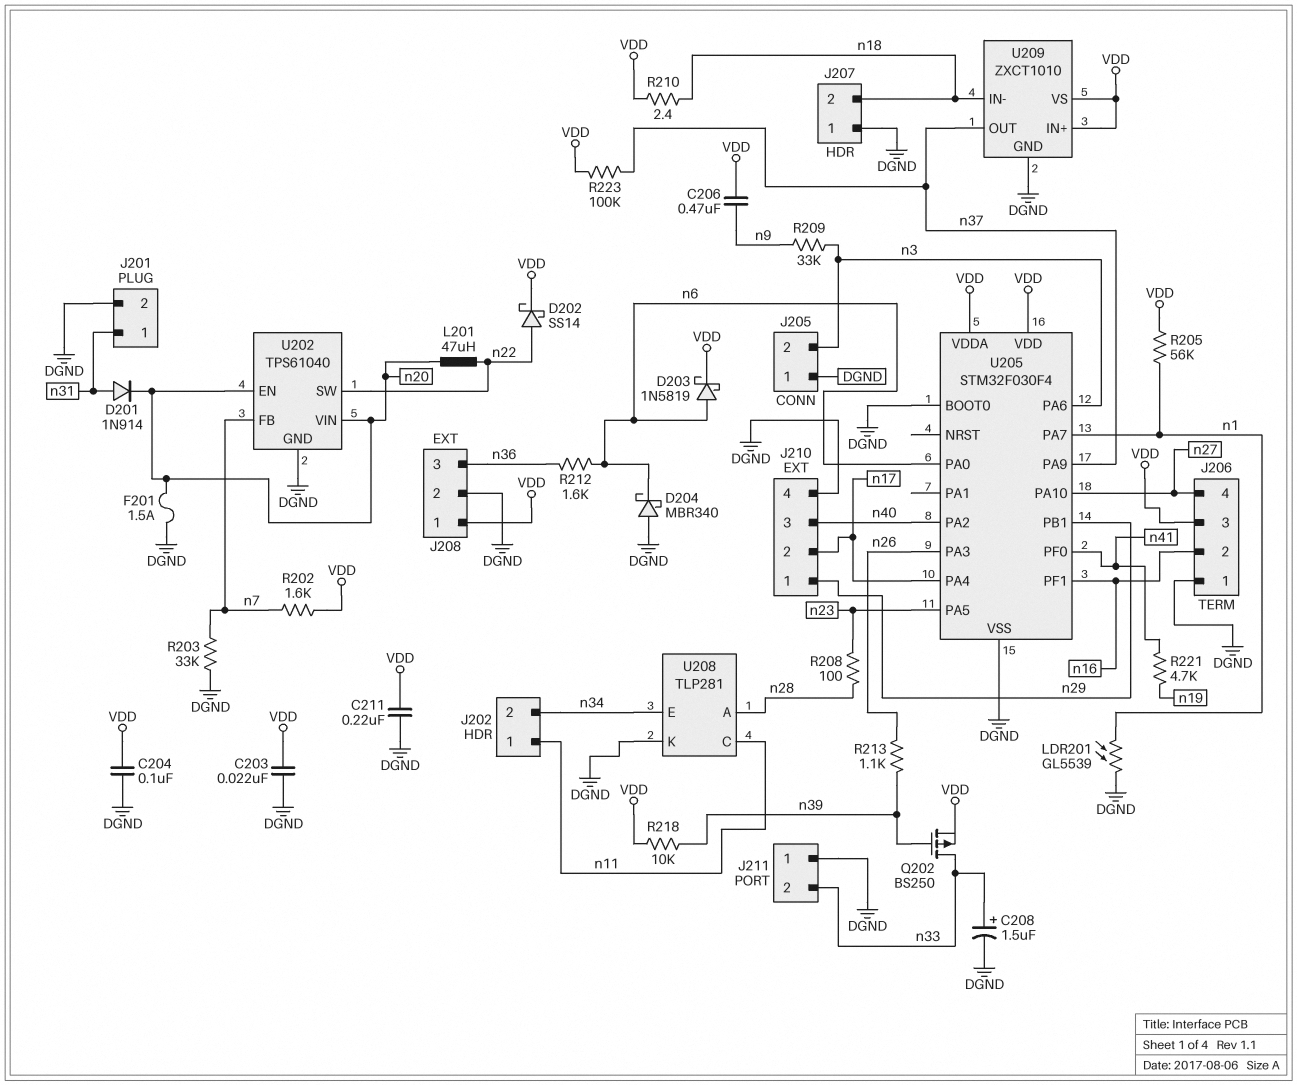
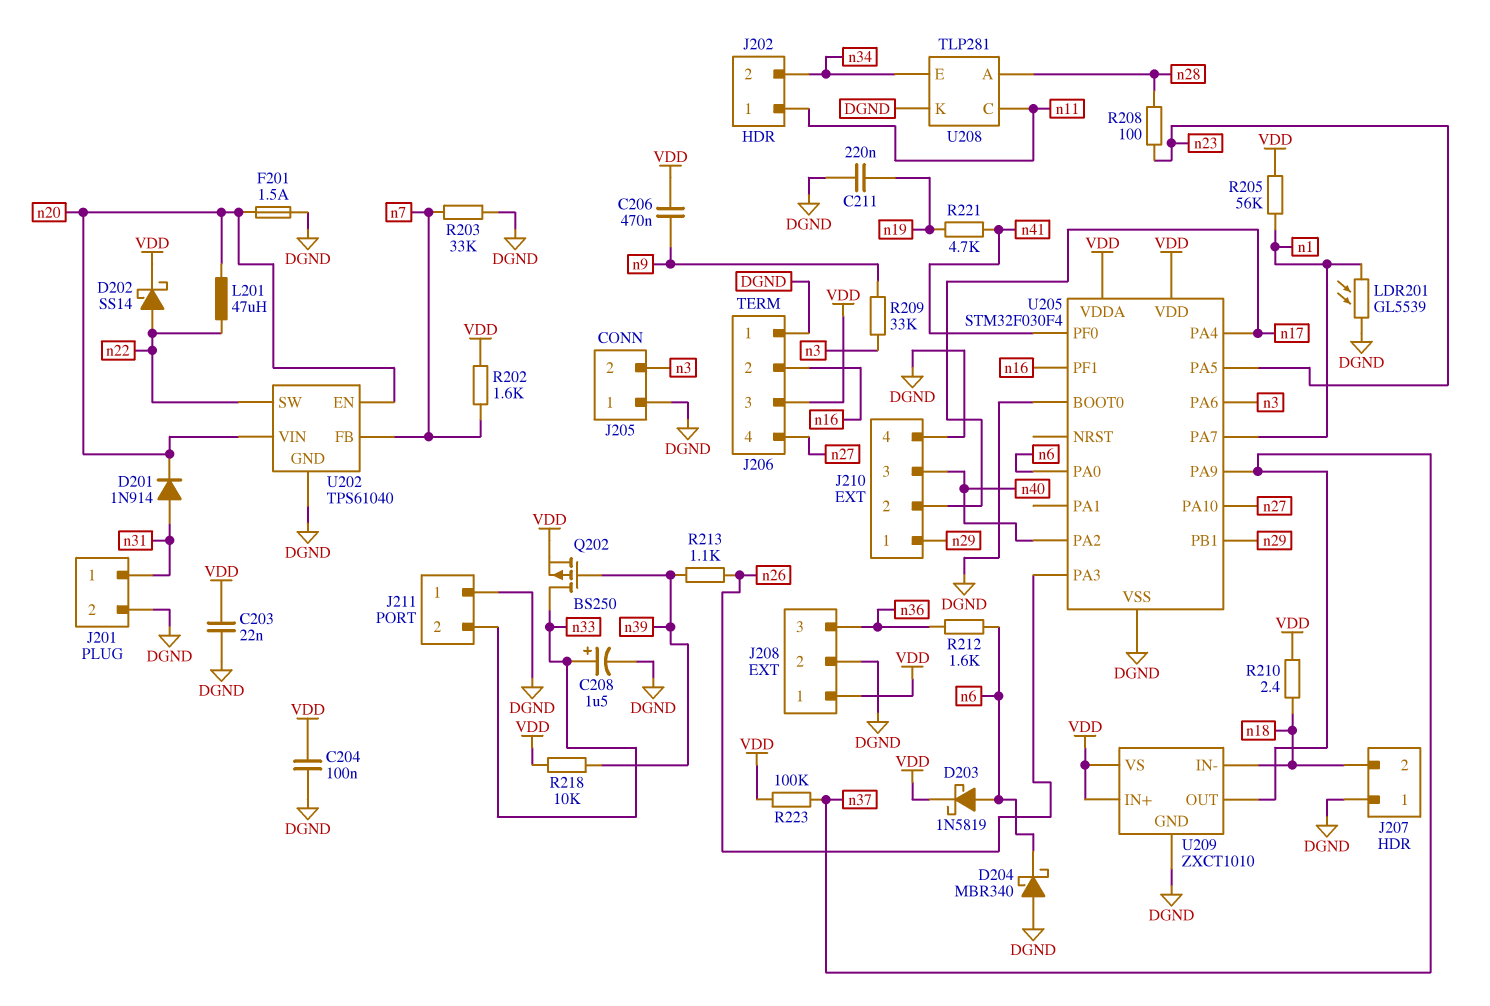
C211: 220nF (DGND, VDD) -> 220nF (DGND, n19)

